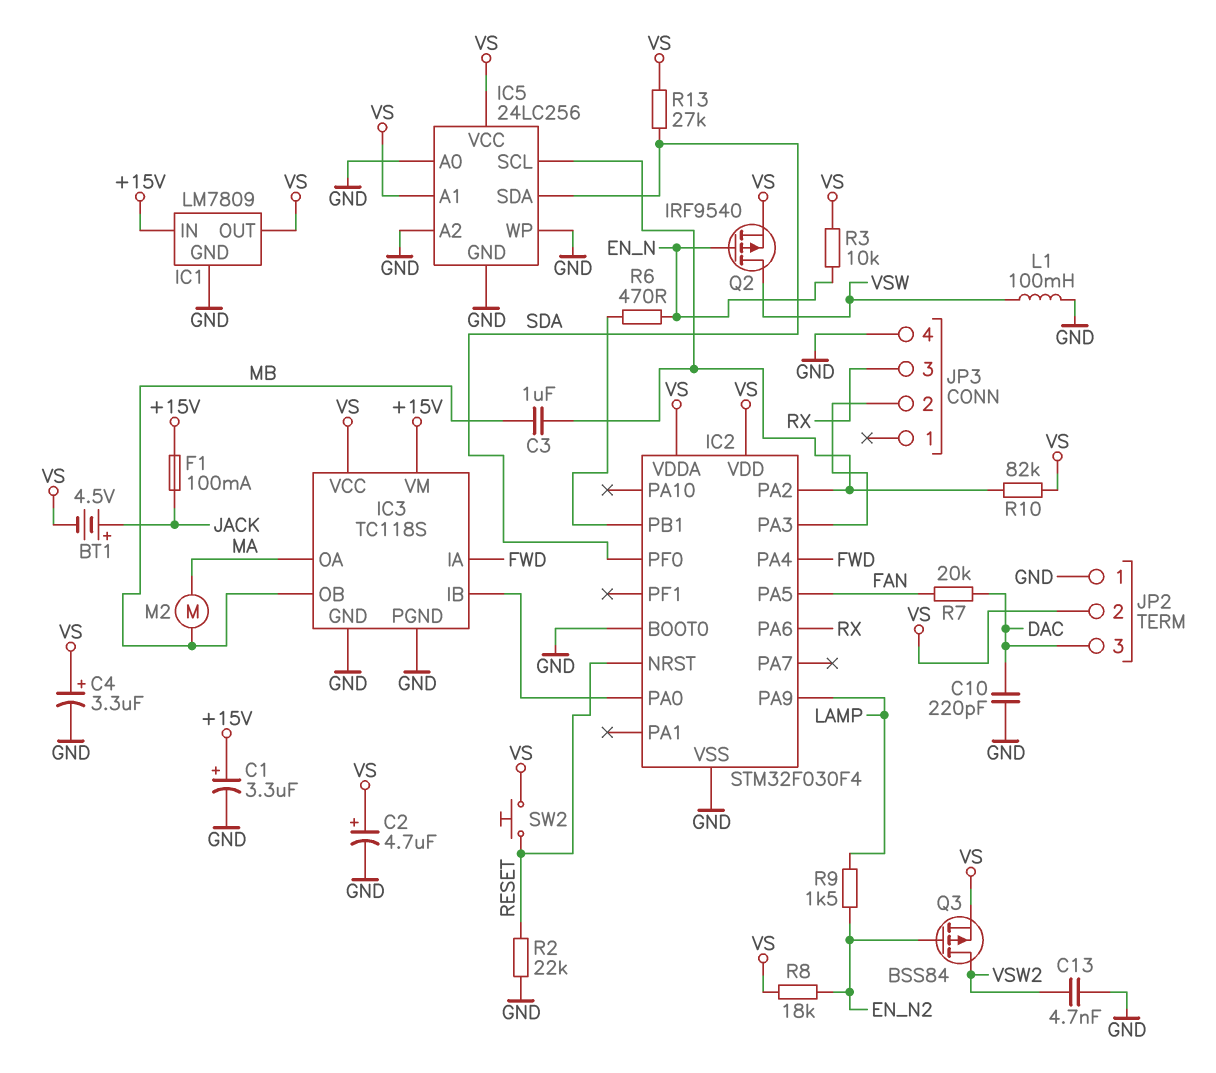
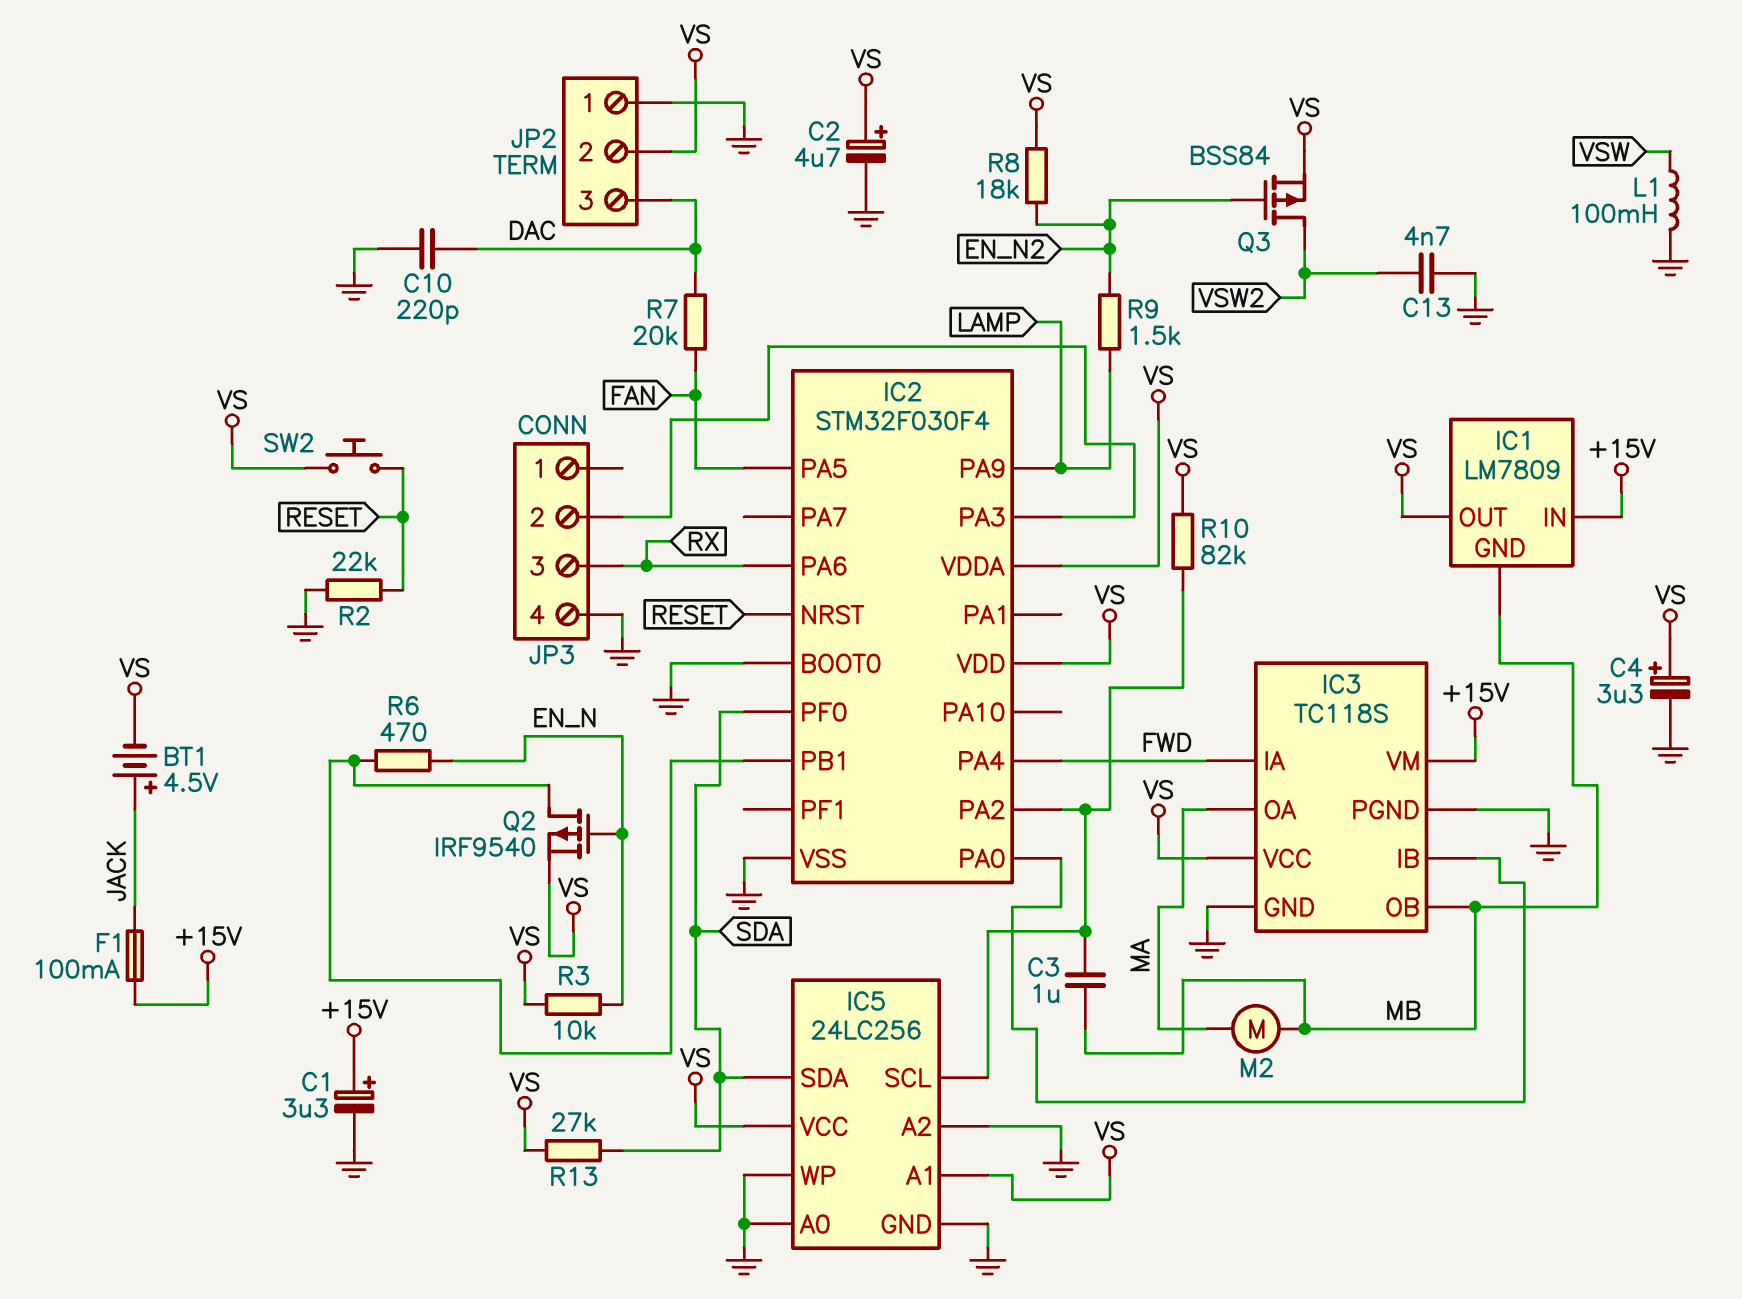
IC1 pin GND: GND -> MB
Q2: PMOS IRF9540 (G EN_N, D VSW, S VS) -> PMOS IRF9540 (G EN_N, D IC2/PB1, S VS)

